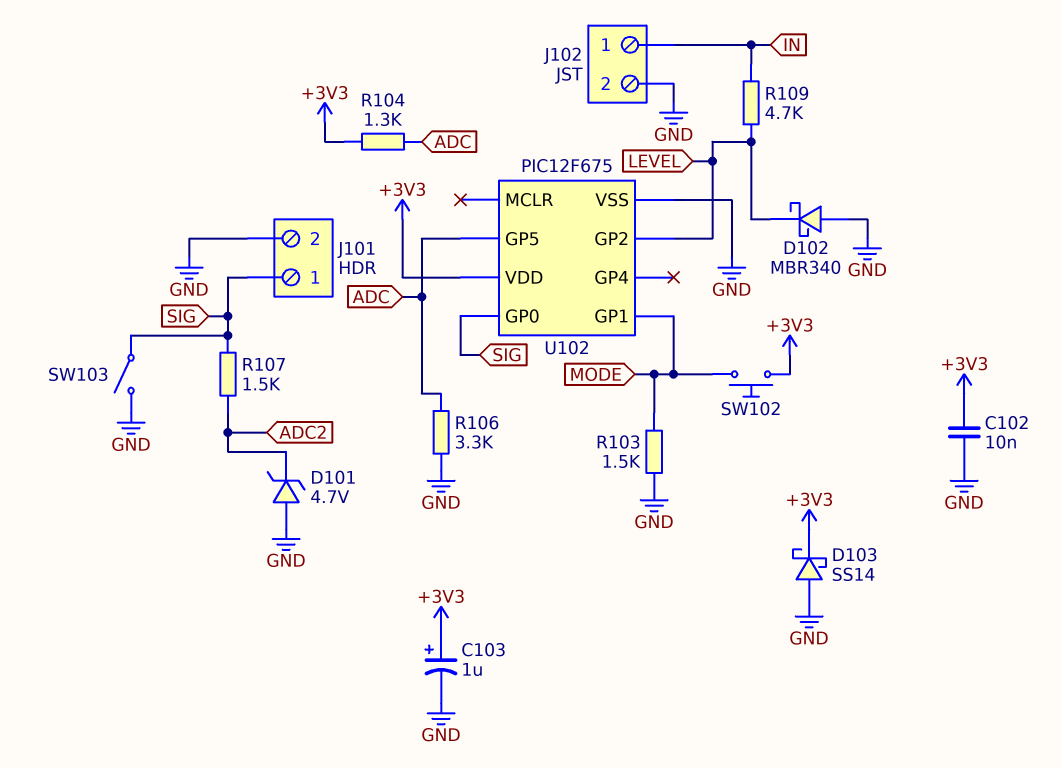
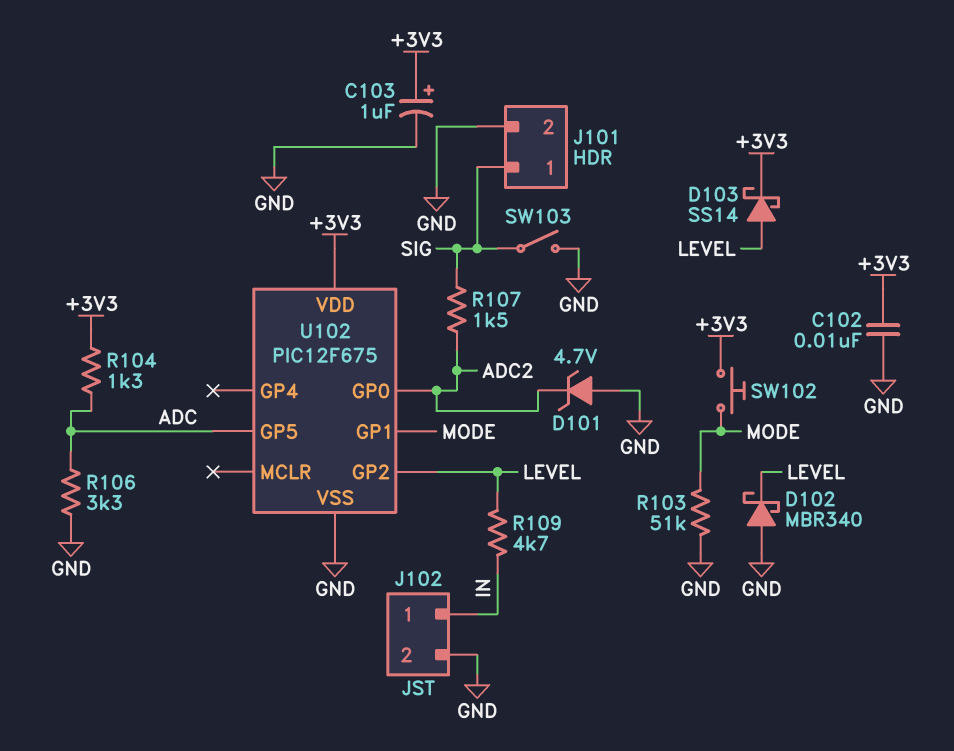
D103: schottky SS14 (A GND, K +3V3) -> schottky SS14 (A LEVEL, K +3V3)
R103: 1.5k (GND, MODE) -> 51k (GND, MODE)
U102 pin GP0: SIG -> ADC2

